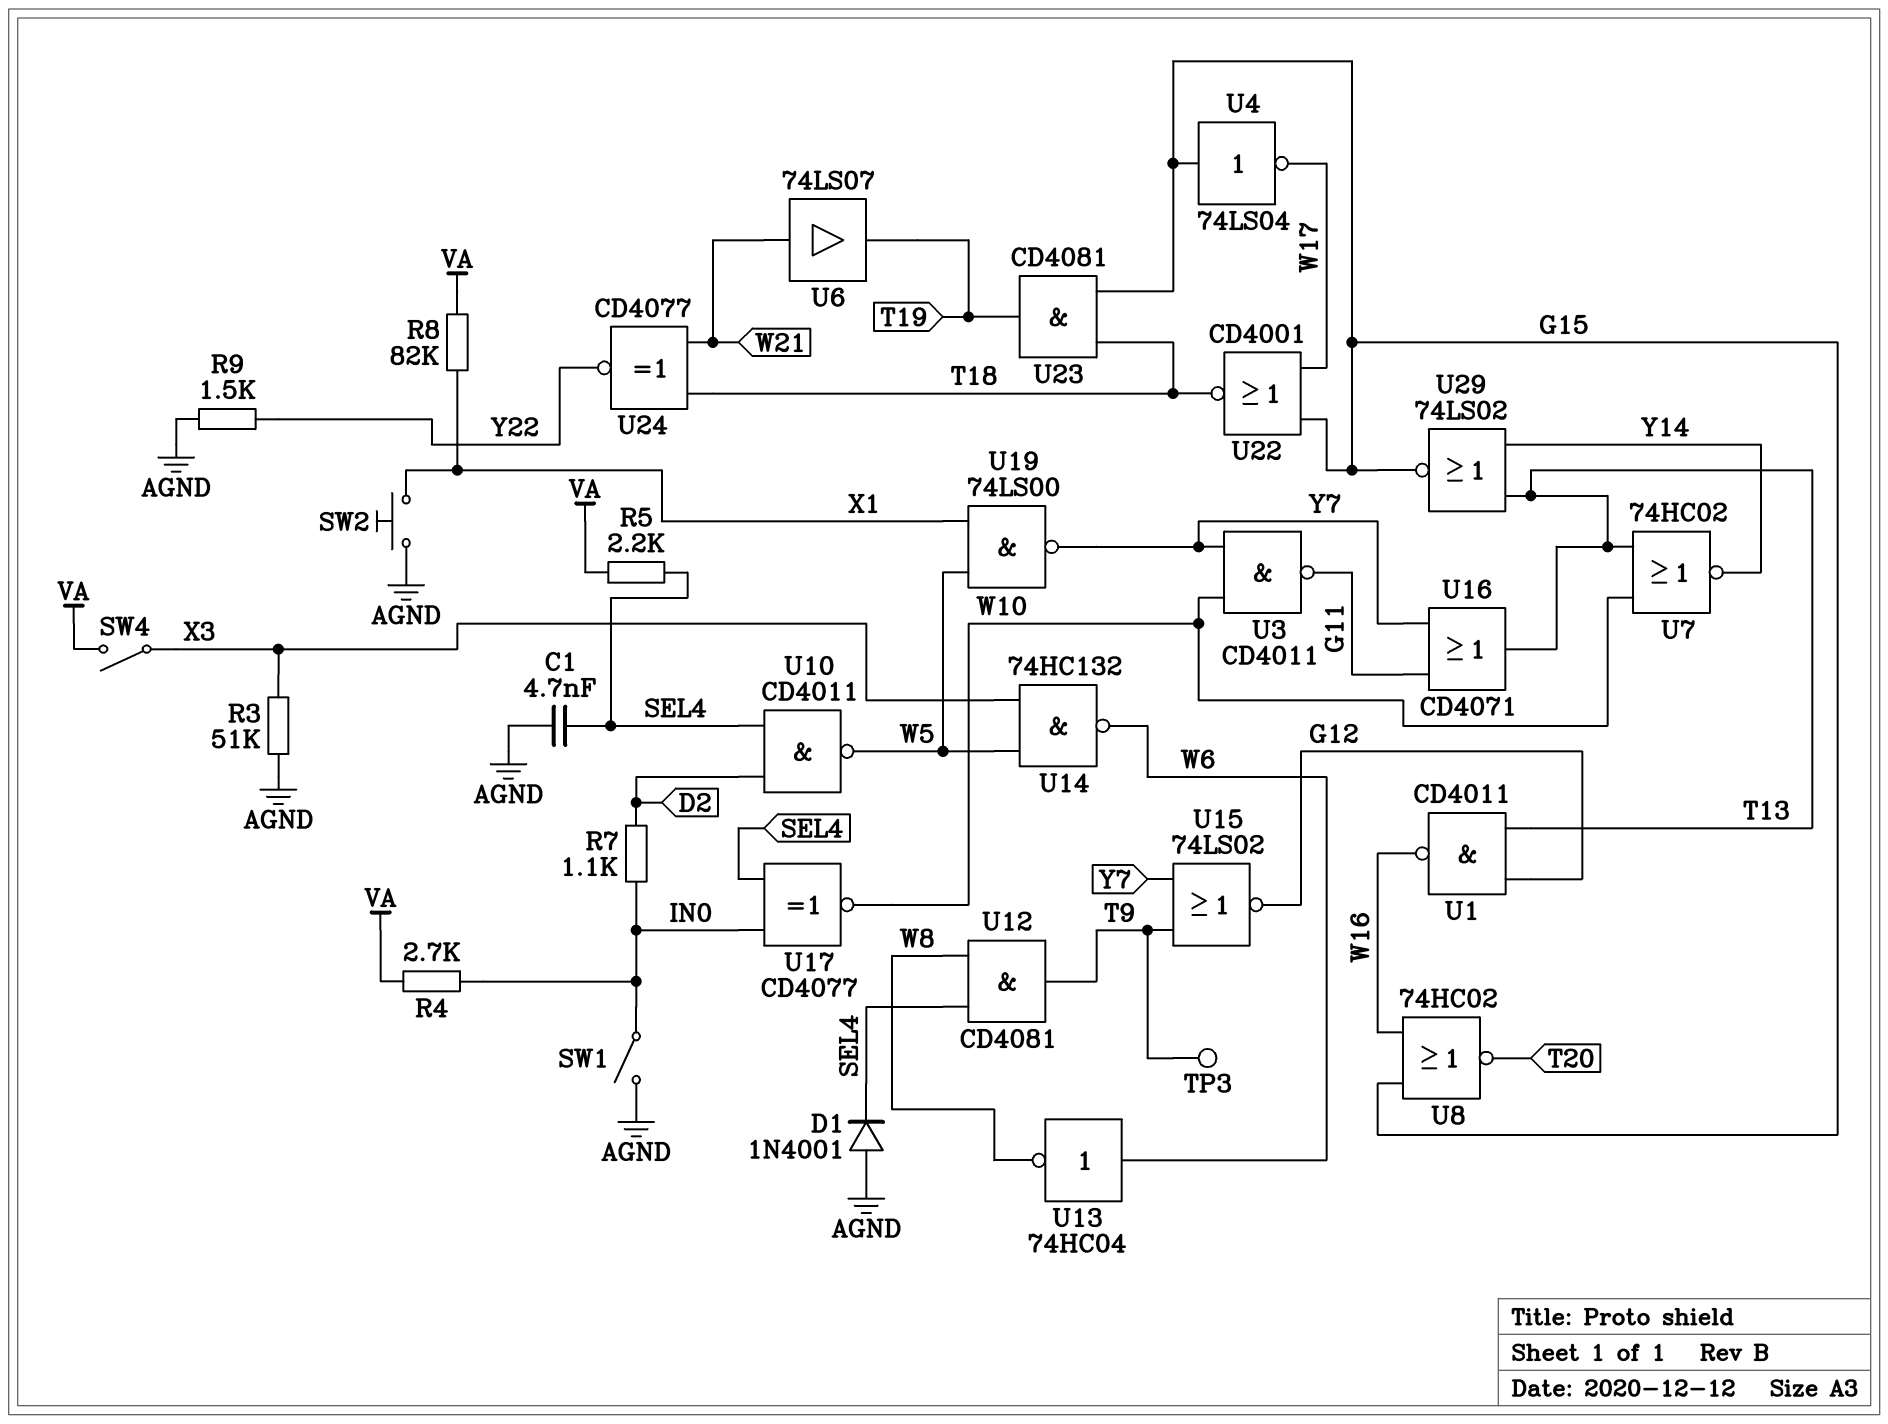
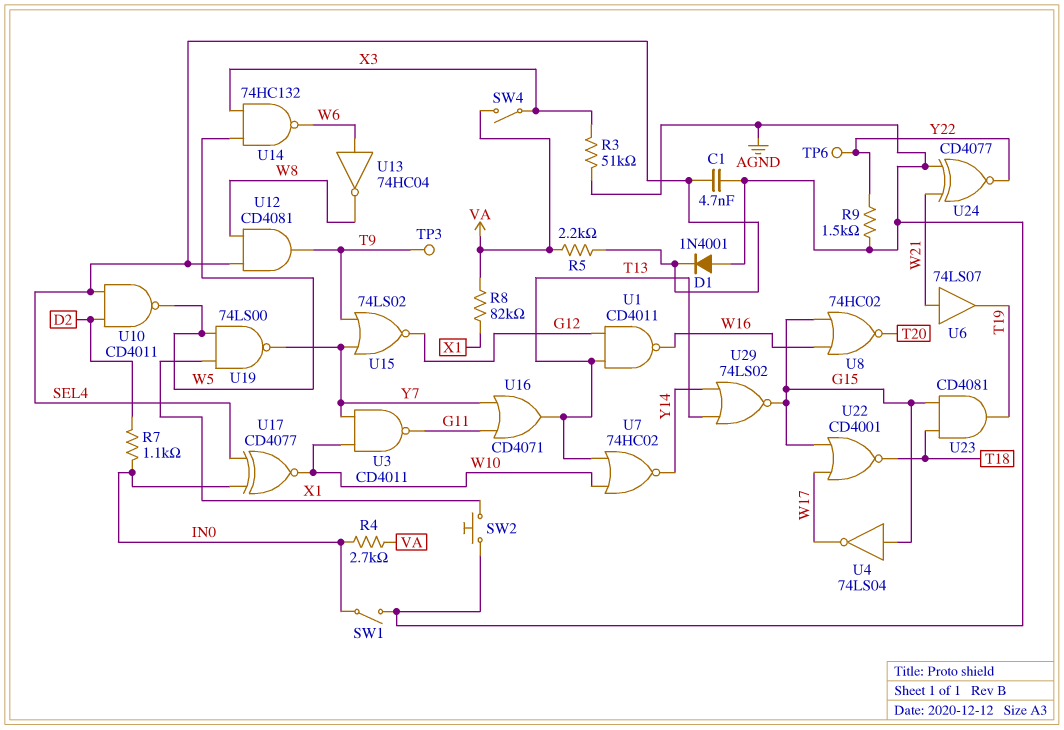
TP6: none -> test point (Y22)
U24: XNOR CD4077 (in T18, in W21, out Y22) -> XNOR CD4077 (in AGND, in W21, out Y22)

